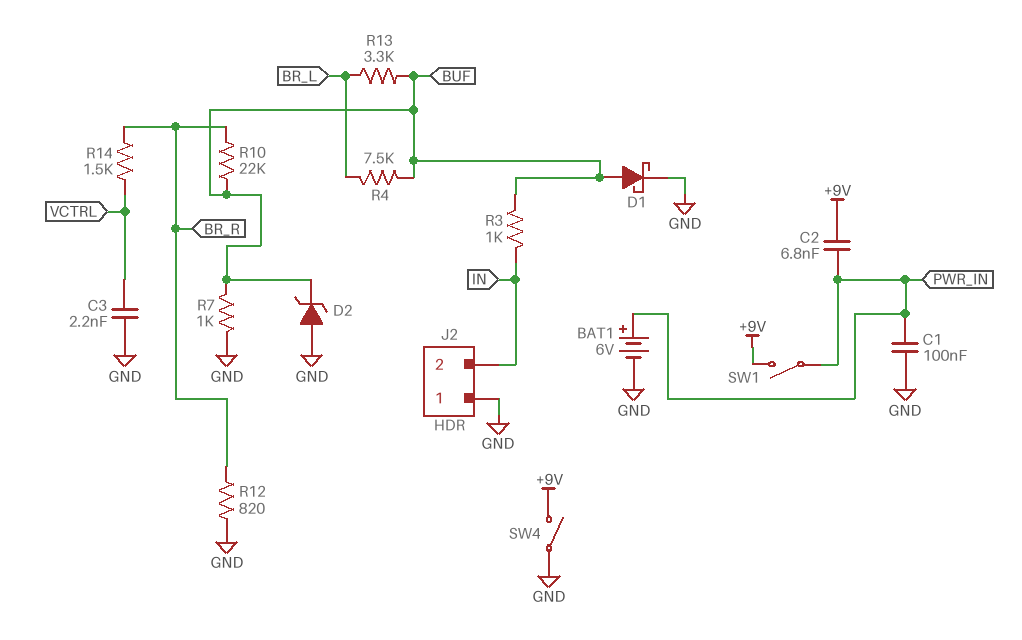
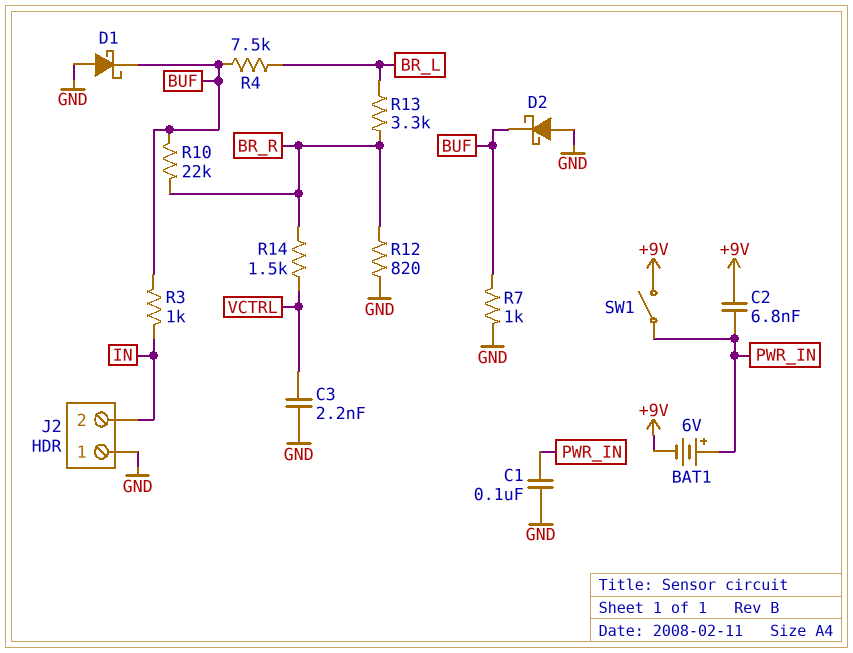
BAT1: 6V (plus PWR_IN, minus GND) -> 6V (plus PWR_IN, minus +9V)
D1: schottky (A BUF, K GND) -> schottky (A GND, K BUF)
D2: zener (A GND, K BUF) -> schottky (A GND, K BUF)
R13: 3.3k (BR_L, BUF) -> 3.3k (BR_L, BR_R)
SW4: switch (+9V, GND) -> none

